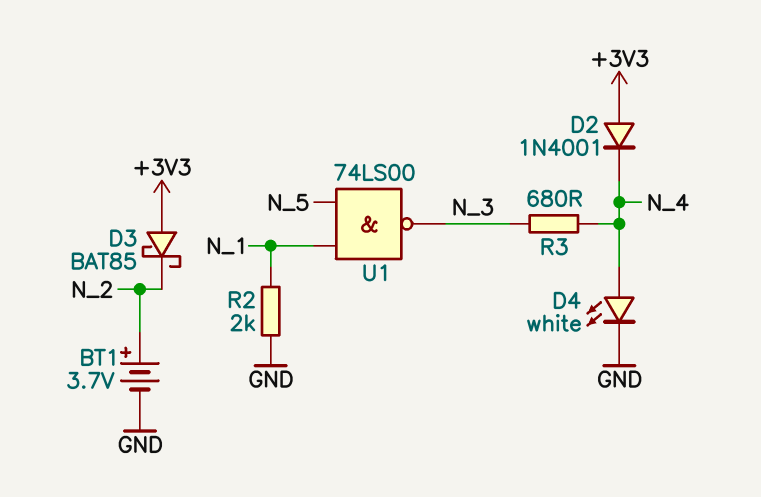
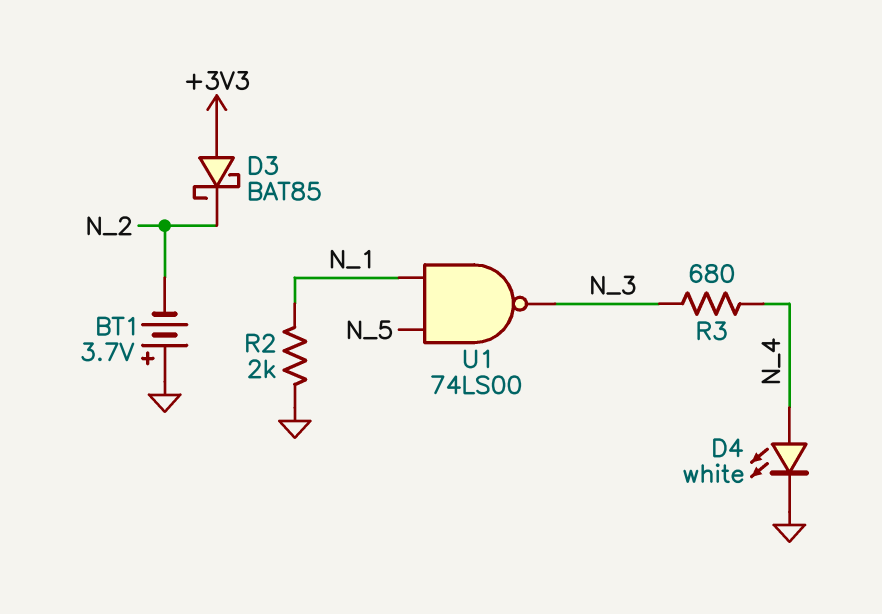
BT1: 3.7V (plus N_2, minus GND) -> 3.7V (plus GND, minus N_2)
D2: diode 1N4001 (A +3V3, K N_4) -> none

